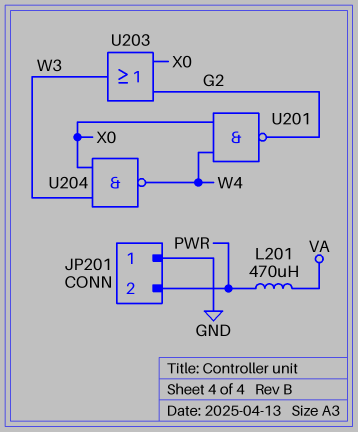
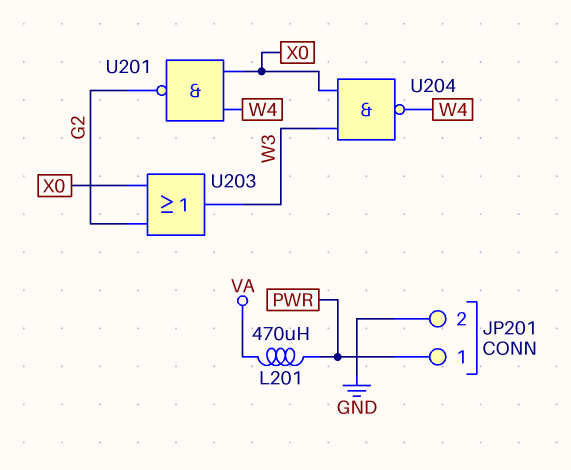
JP201 pin 1: GND -> PWR
JP201 pin 2: PWR -> GND

